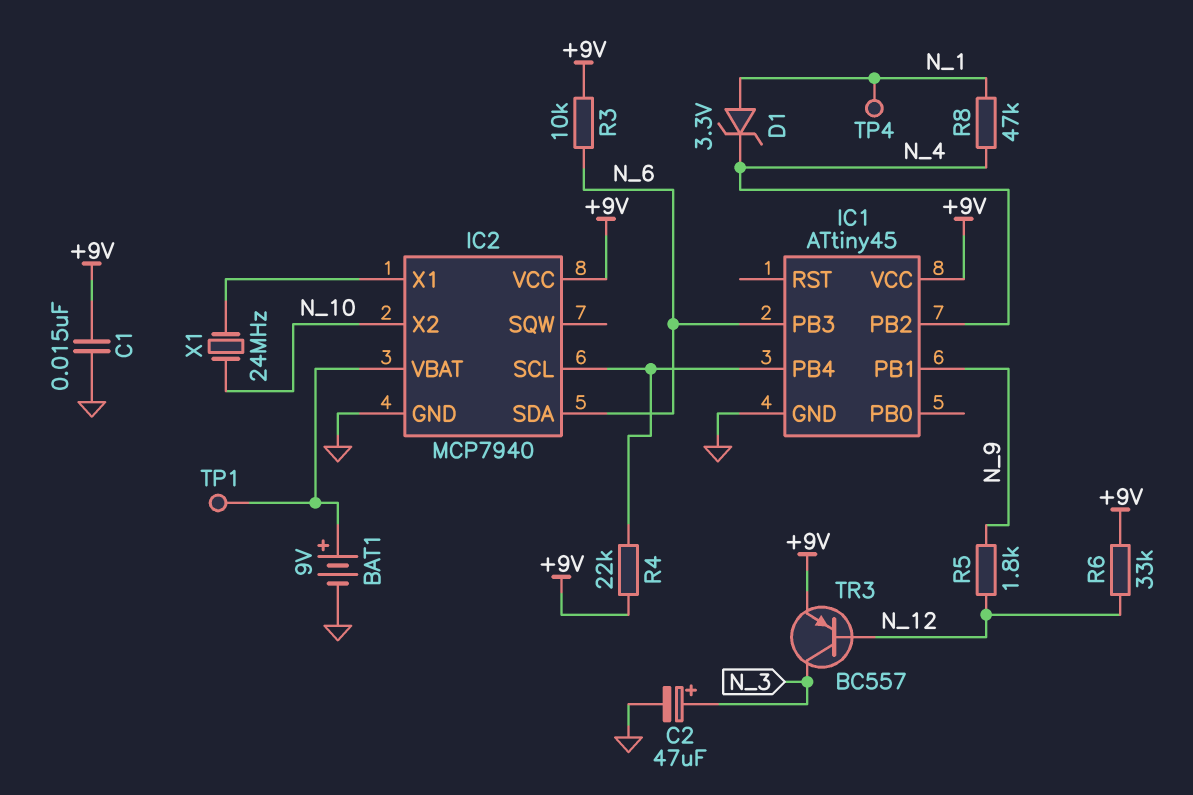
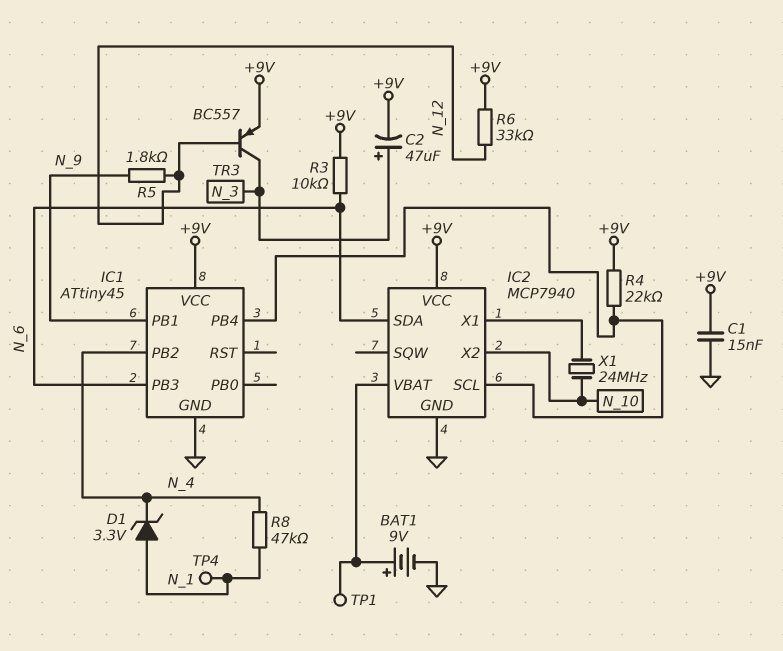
C2: 47uF (plus N_3, minus GND) -> 47uF (plus N_3, minus +9V)

